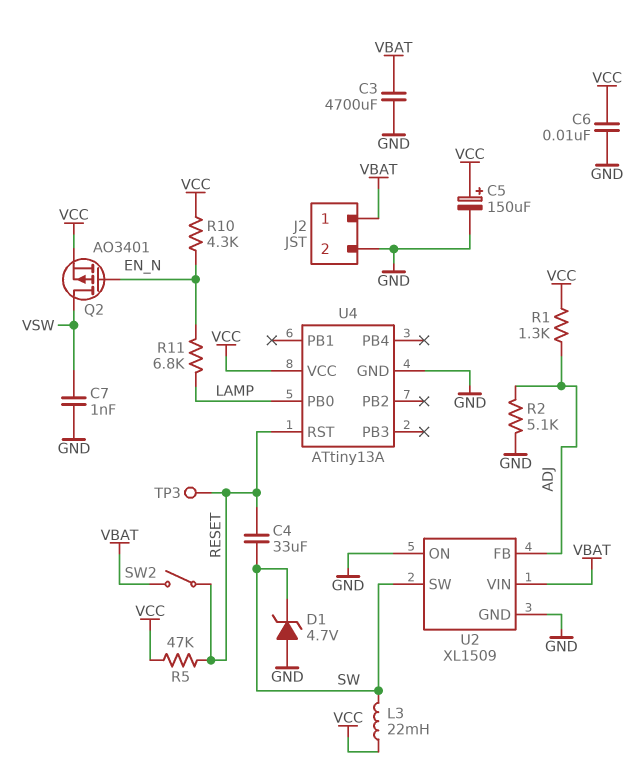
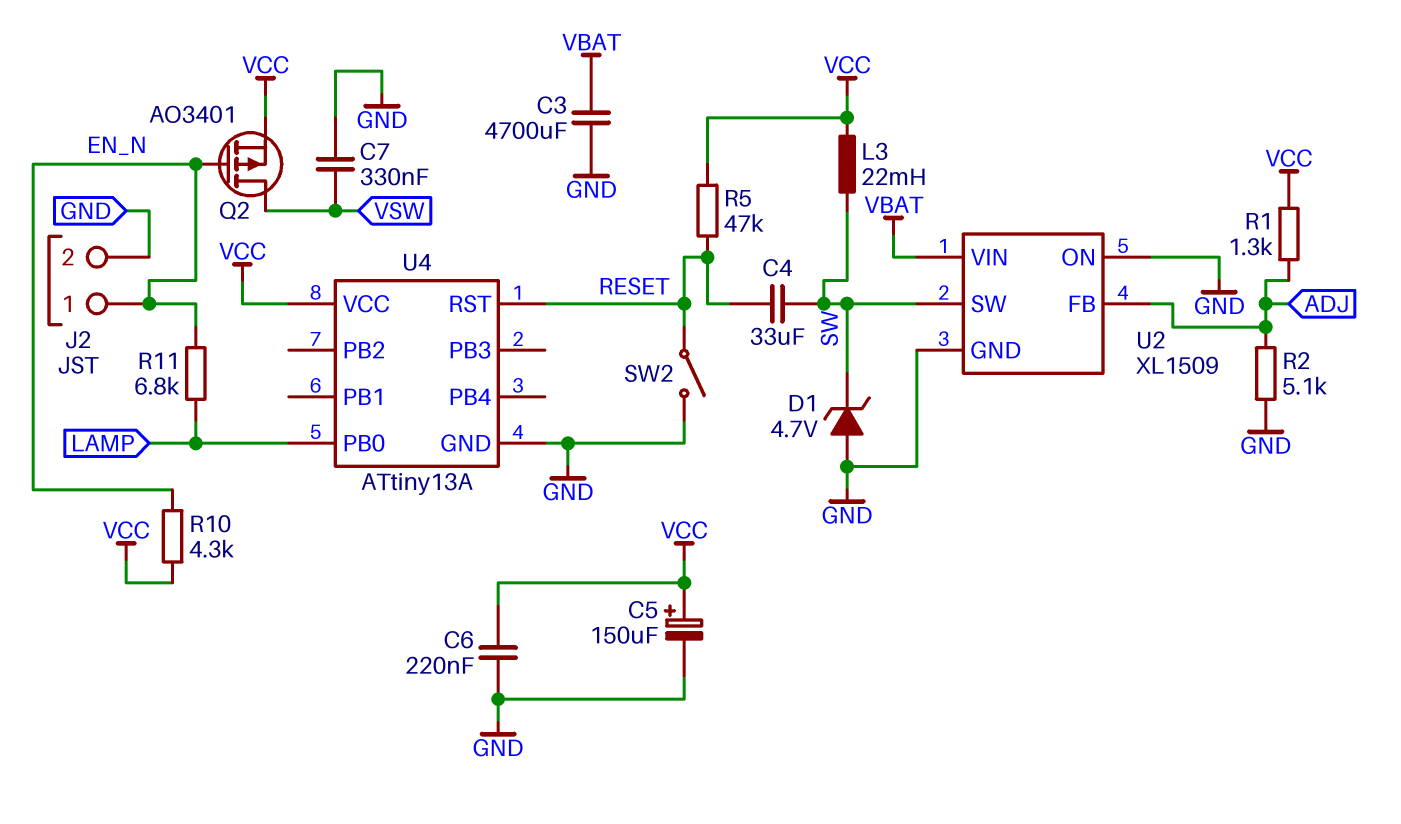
C6: 10nF (GND, VCC) -> 220nF (GND, VCC)
C7: 1nF (GND, VSW) -> 330nF (GND, VSW)
J2 pin 1: VBAT -> EN_N
SW2: switch (RESET, VBAT) -> switch (GND, RESET)
TP3: test point (RESET) -> none

